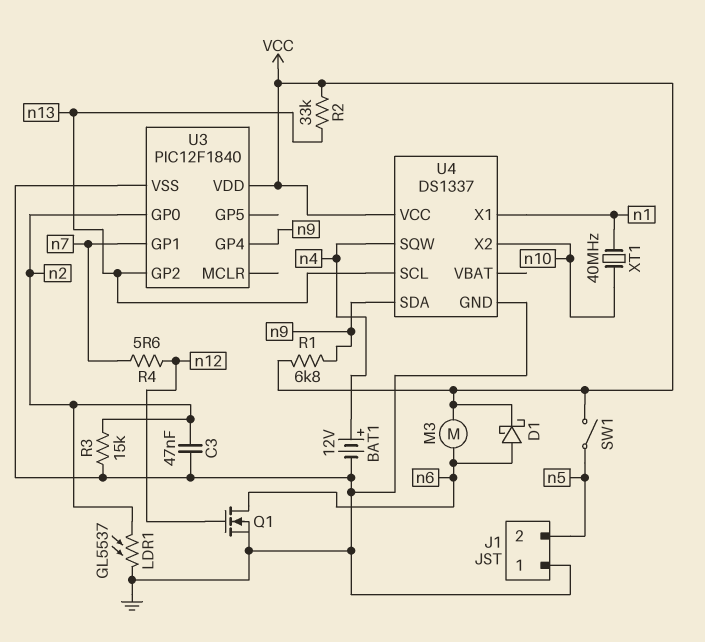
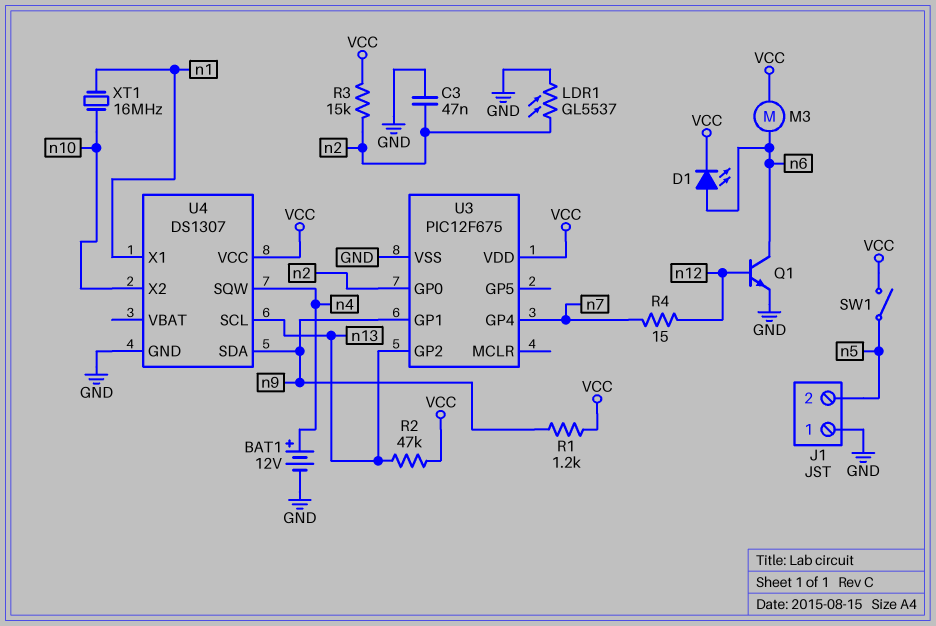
D1: schottky (A n6, K VCC) -> LED (A n6, K VCC)
Q1: NMOS (G n12, D n6, S GND) -> NPN (B n12, C n6, E GND)
R1: 6.8k (VCC, n9) -> 1.2k (VCC, n9)
R2: 33k (VCC, n13) -> 47k (VCC, n13)
R3: 15k (GND, n2) -> 15k (VCC, n2)
R4: 5.6 (n7, n12) -> 15 (n7, n12)
U3: PIC12F1840 -> PIC12F675
U3 pin GP1: n7 -> n9
U3 pin GP4: n9 -> n7
U4: DS1337 -> DS1307
XT1: 40MHz (n1, n10) -> 16MHz (n1, n10)

